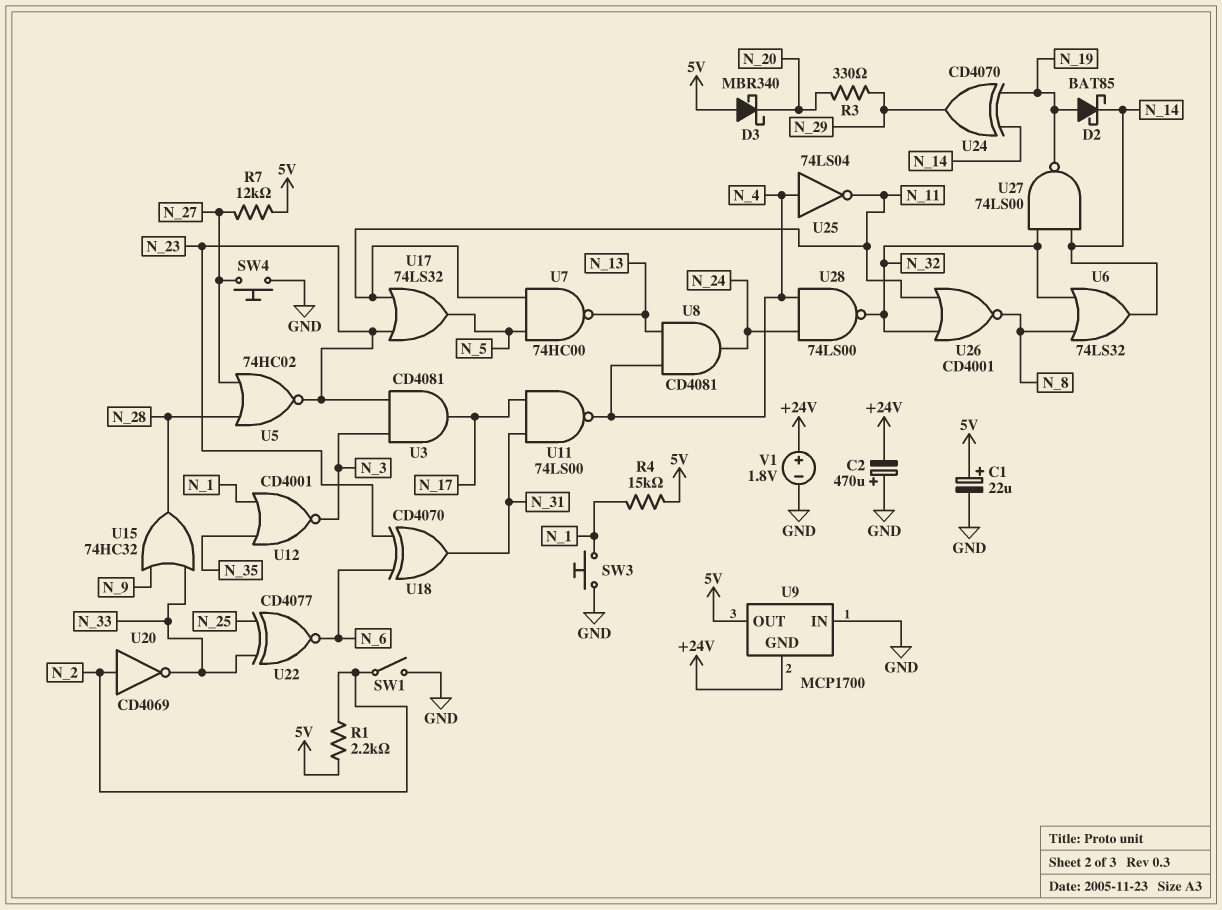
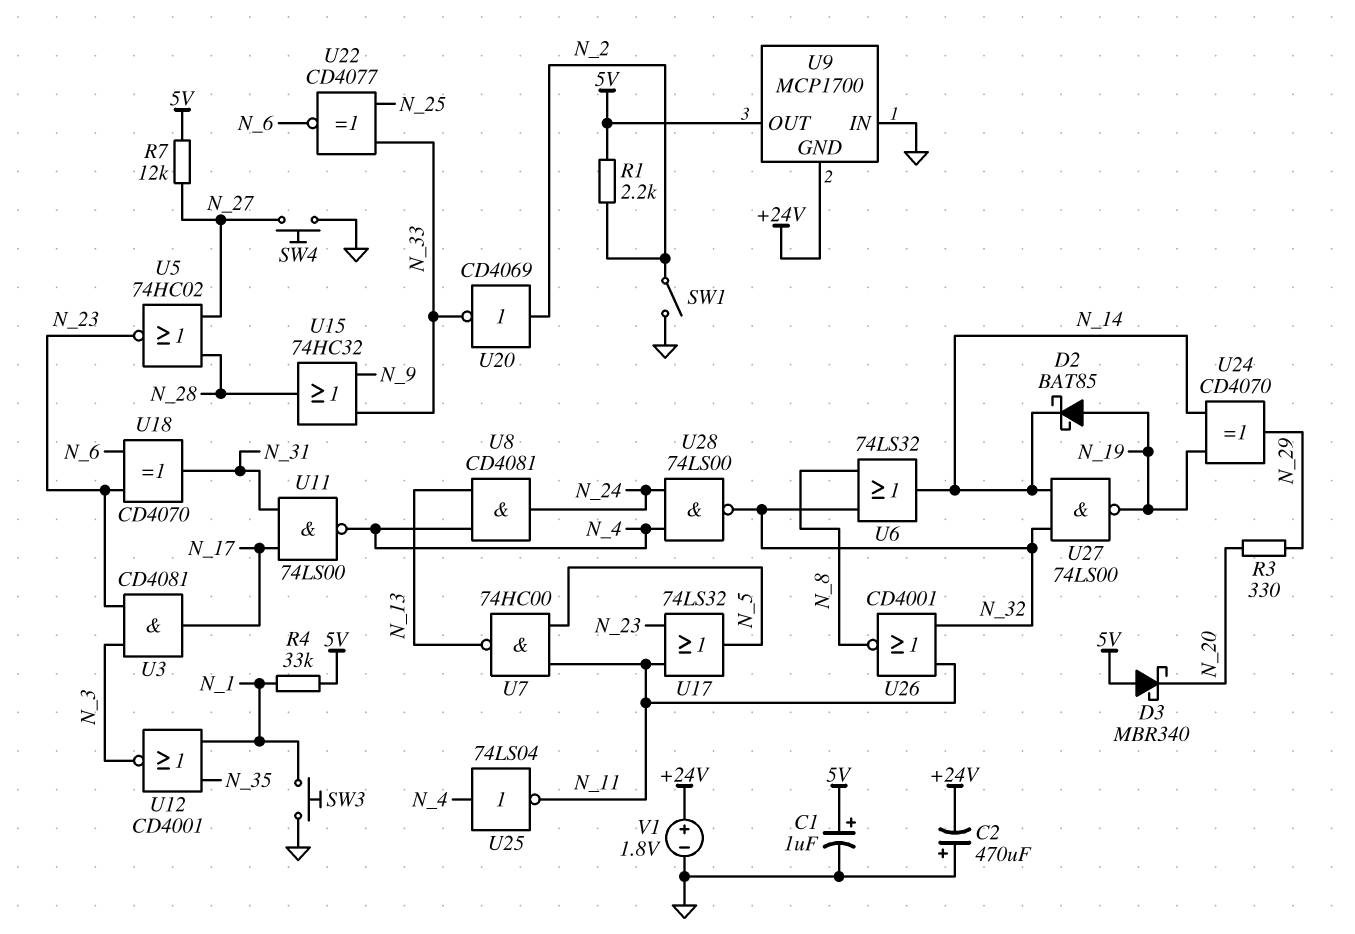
C1: 22uF (plus 5V, minus GND) -> 1uF (plus 5V, minus GND)
R4: 15k (5V, N_1) -> 33k (5V, N_1)

